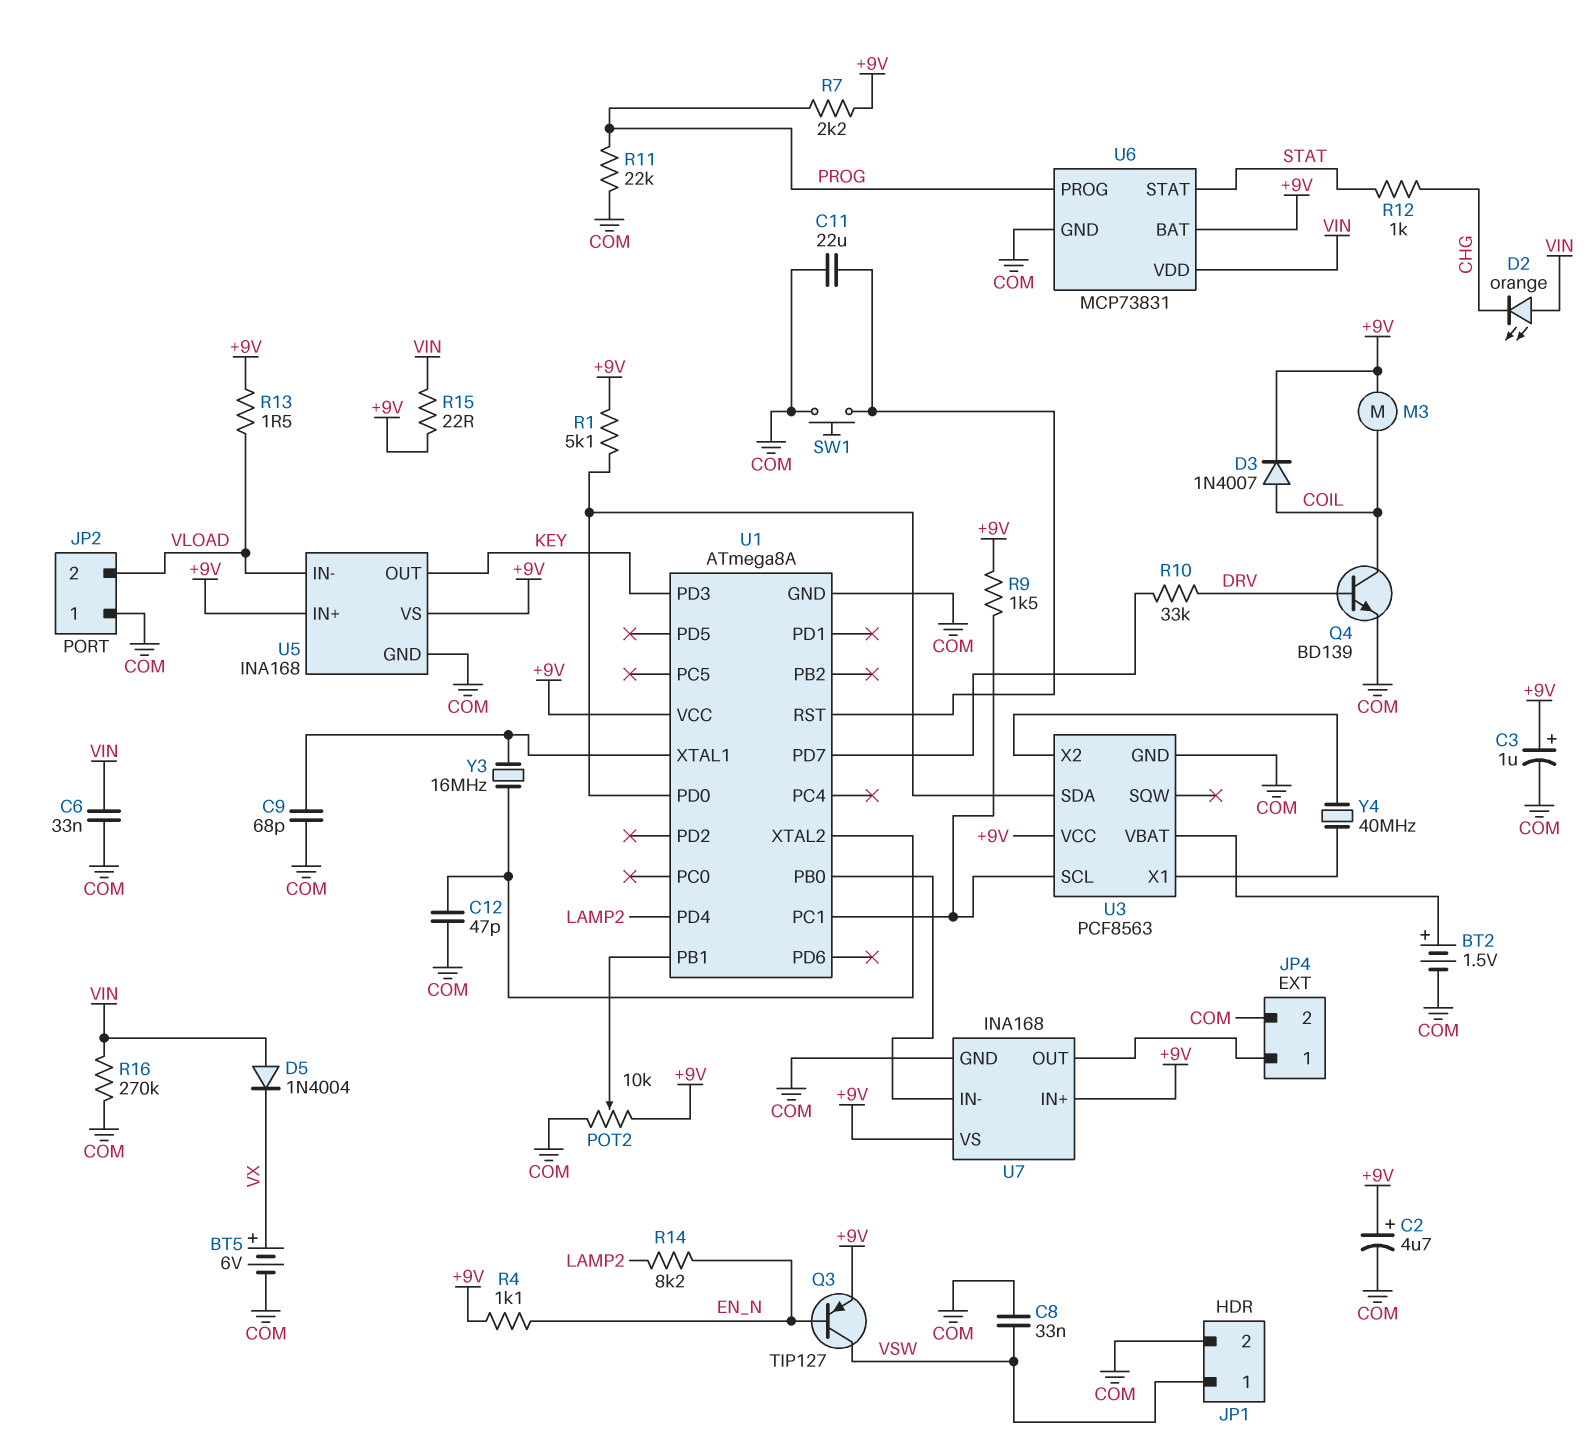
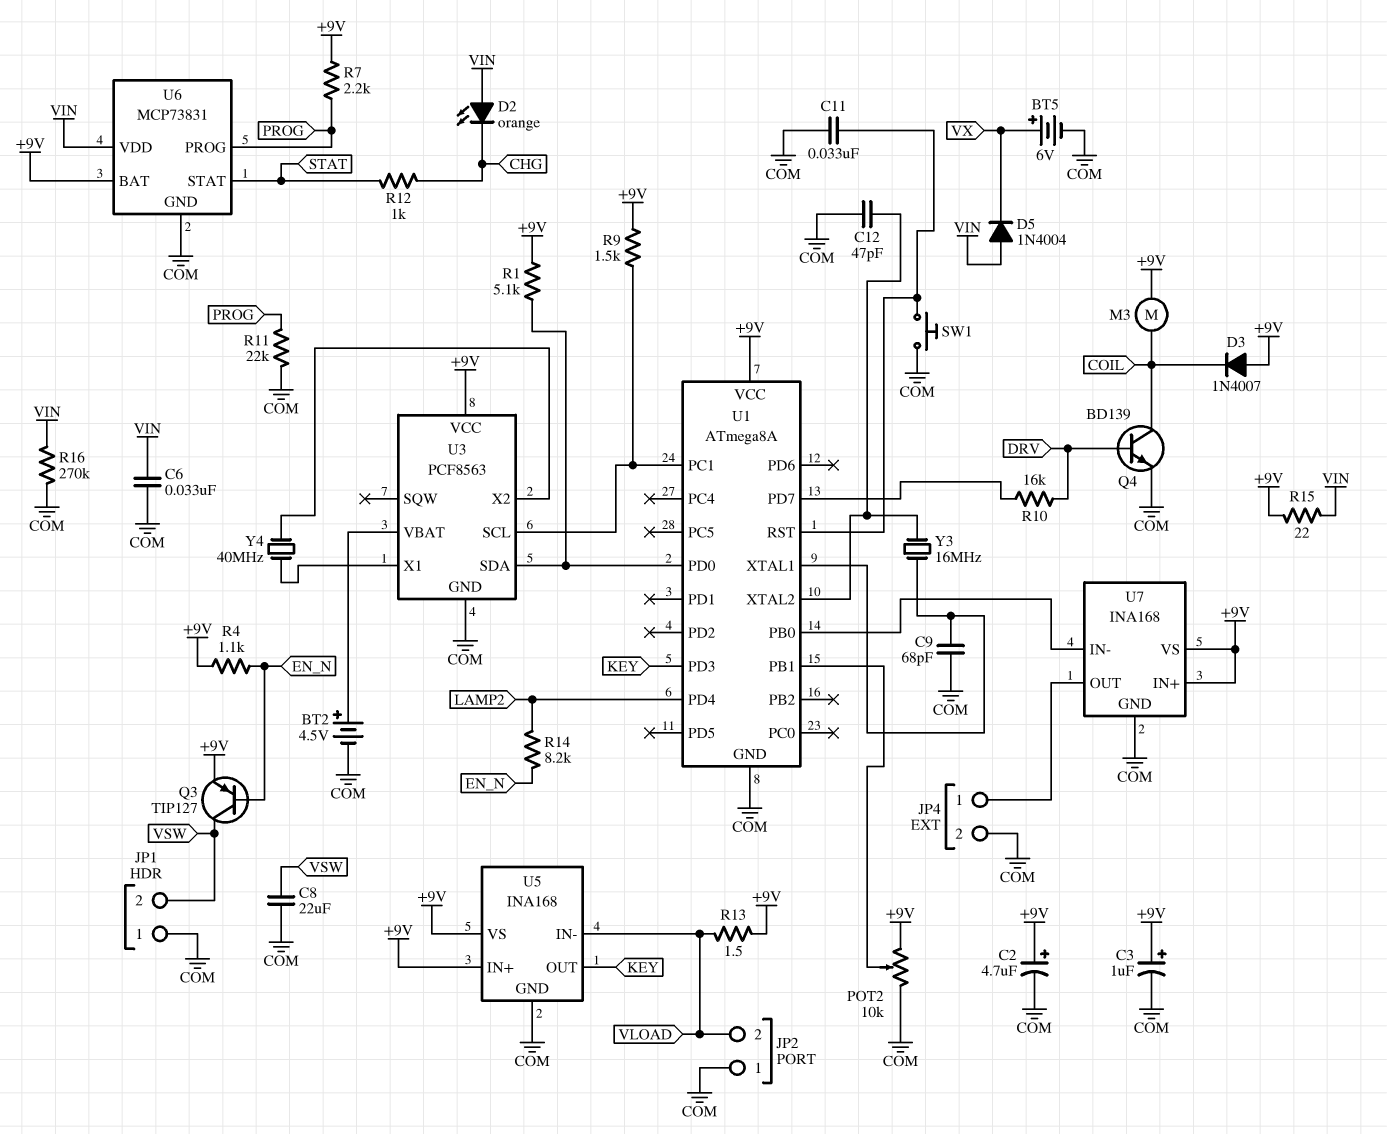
BT2: 1.5V (plus U3/VBAT, minus COM) -> 4.5V (plus U3/VBAT, minus COM)
C8: 33nF (COM, VSW) -> 22uF (COM, VSW)
C11: 22uF (COM, U1/RST) -> 33nF (COM, U1/RST)
D3: diode 1N4007 (A COIL, K +9V) -> diode 1N4007 (A +9V, K COIL)
JP1 pin 1: VSW -> COM
JP1 pin 2: COM -> VSW
R10: 33k (DRV, U1/PD7) -> 16k (DRV, U1/PD7)

